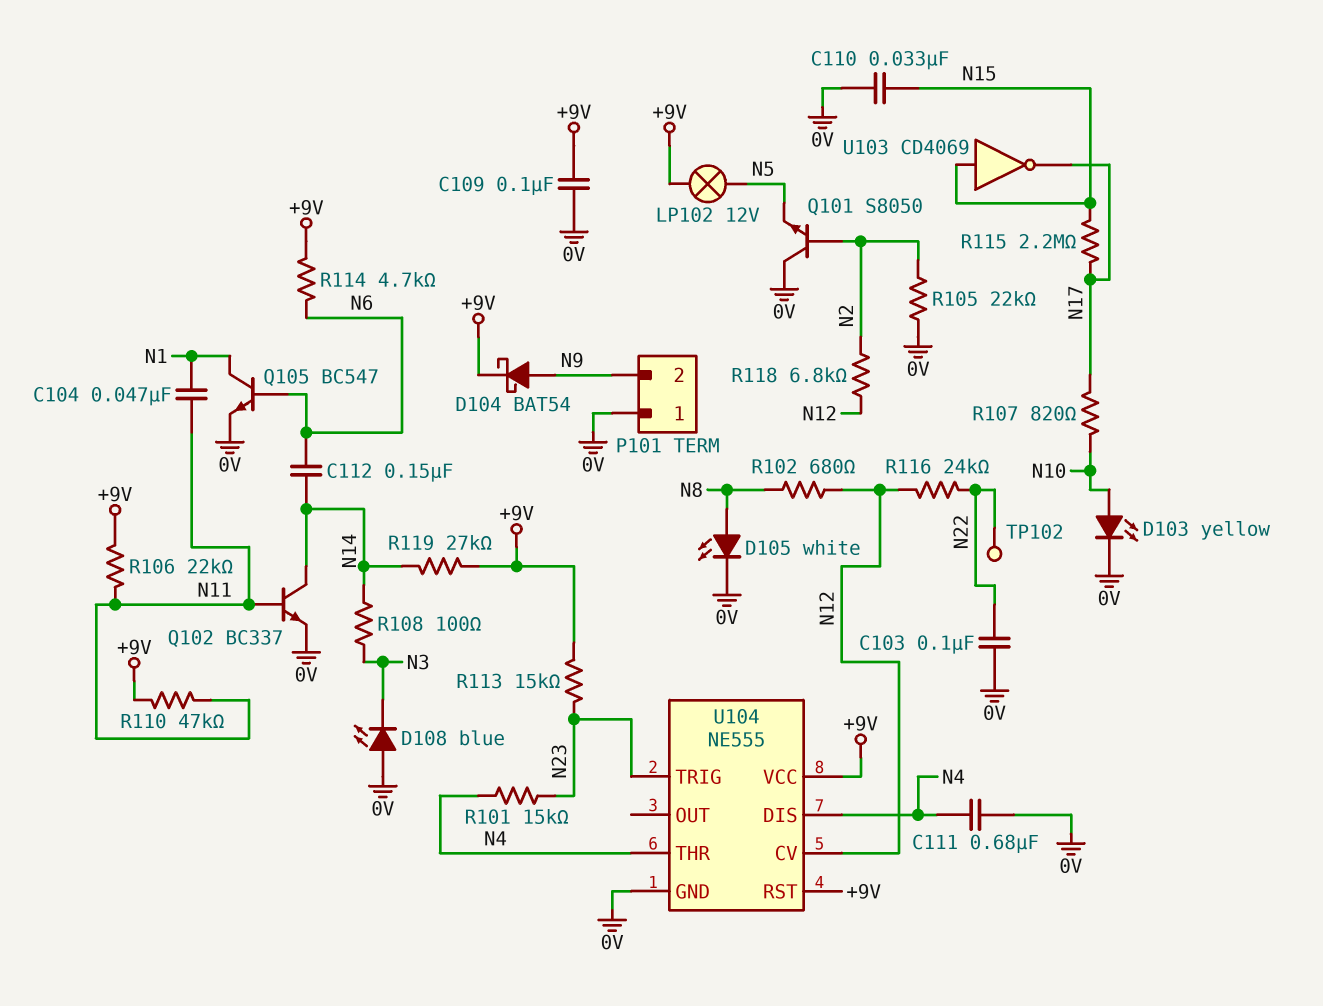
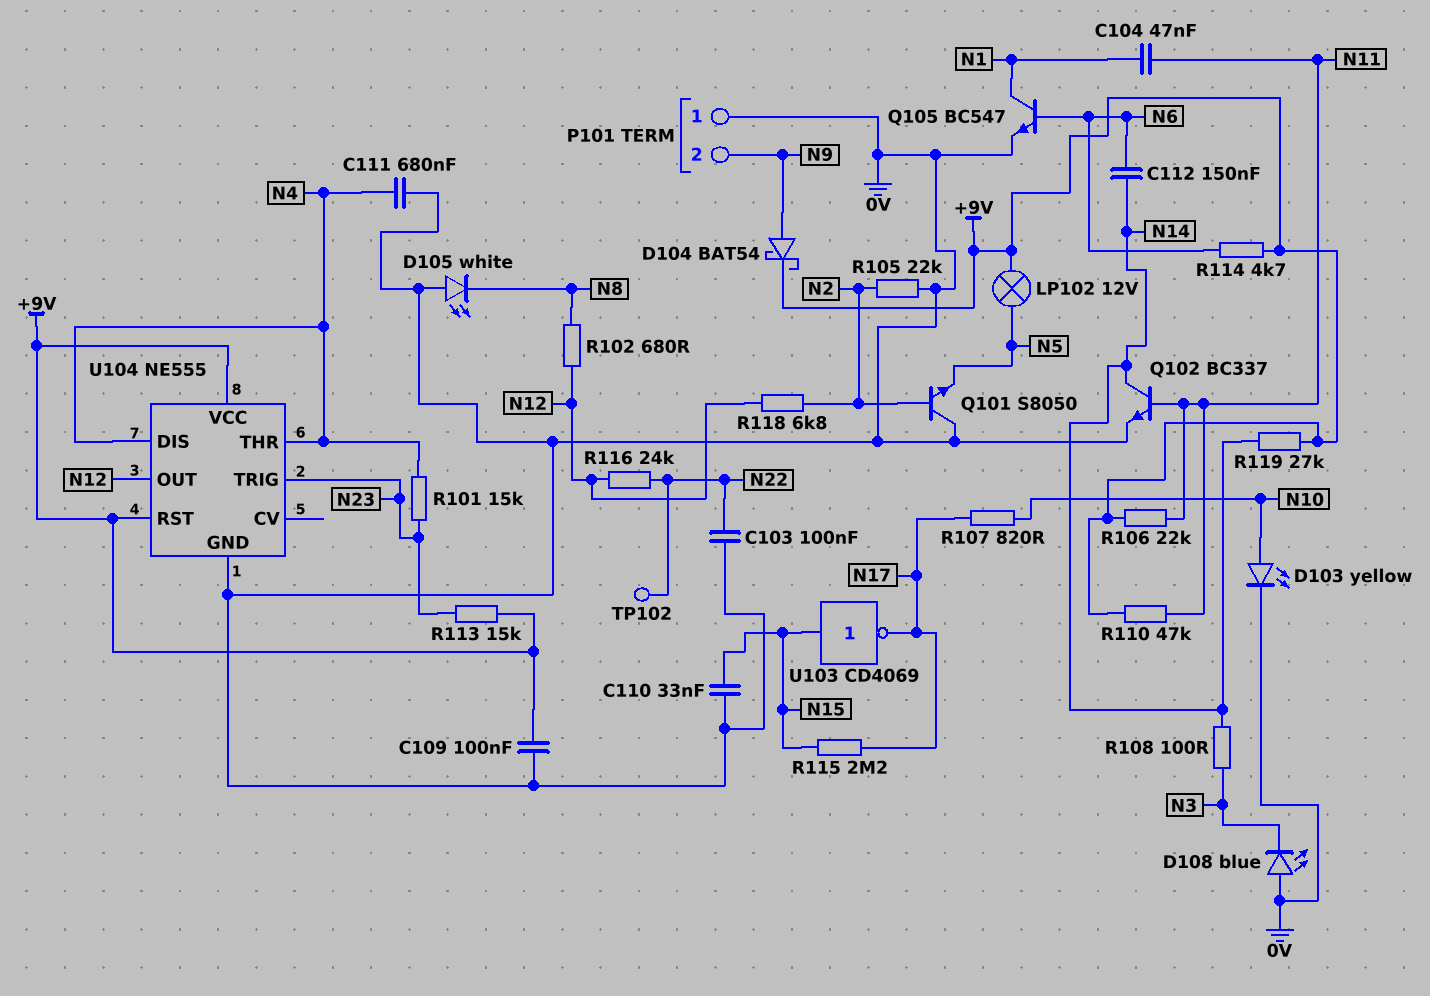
D105: LED white (A N8, K 0V) -> LED white (A 0V, K N8)
U104 pin CV: N12 -> none
U104 pin OUT: none -> N12

